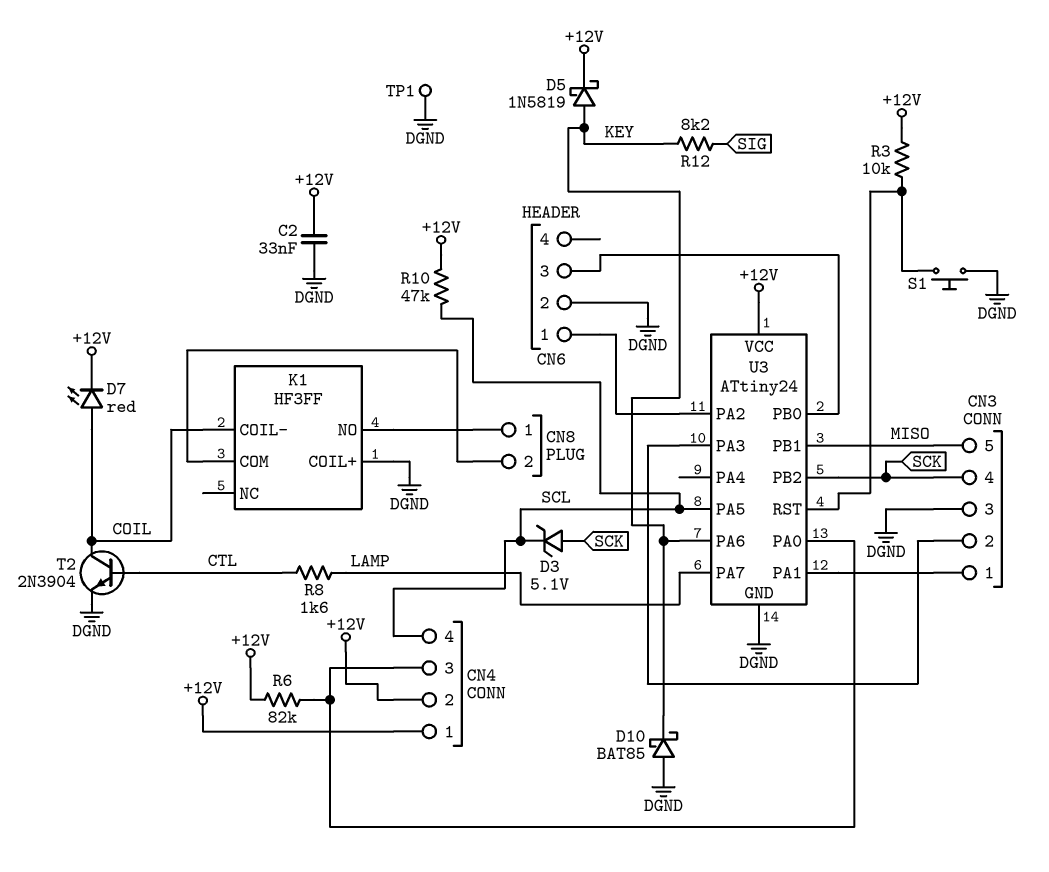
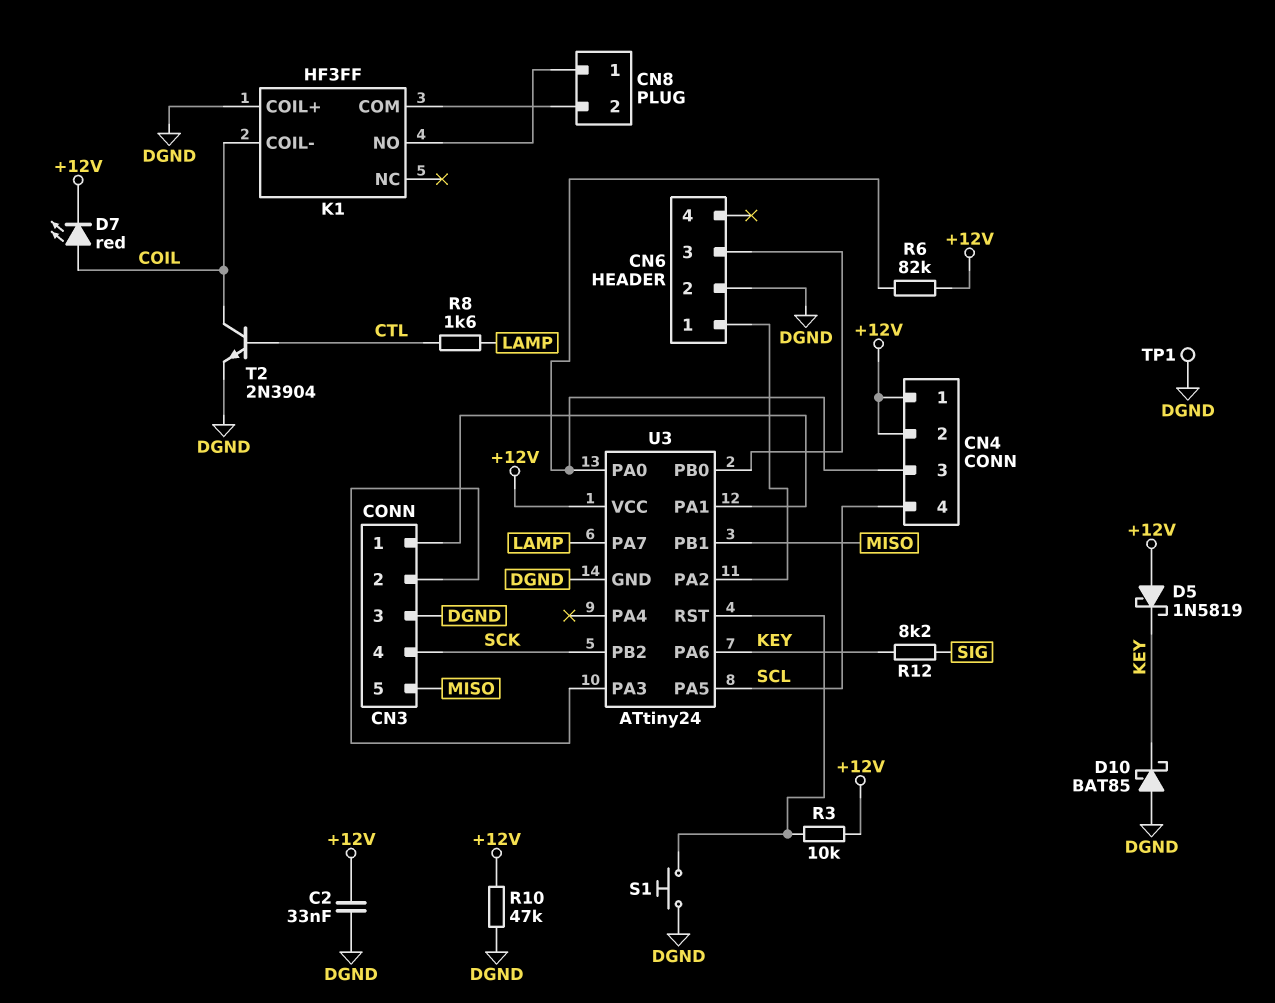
D3: zener 5.1V (A SCK, K SCL) -> none
D5: schottky 1N5819 (A KEY, K +12V) -> schottky 1N5819 (A +12V, K KEY)
R10: 47k (+12V, SCL) -> 47k (+12V, DGND)

